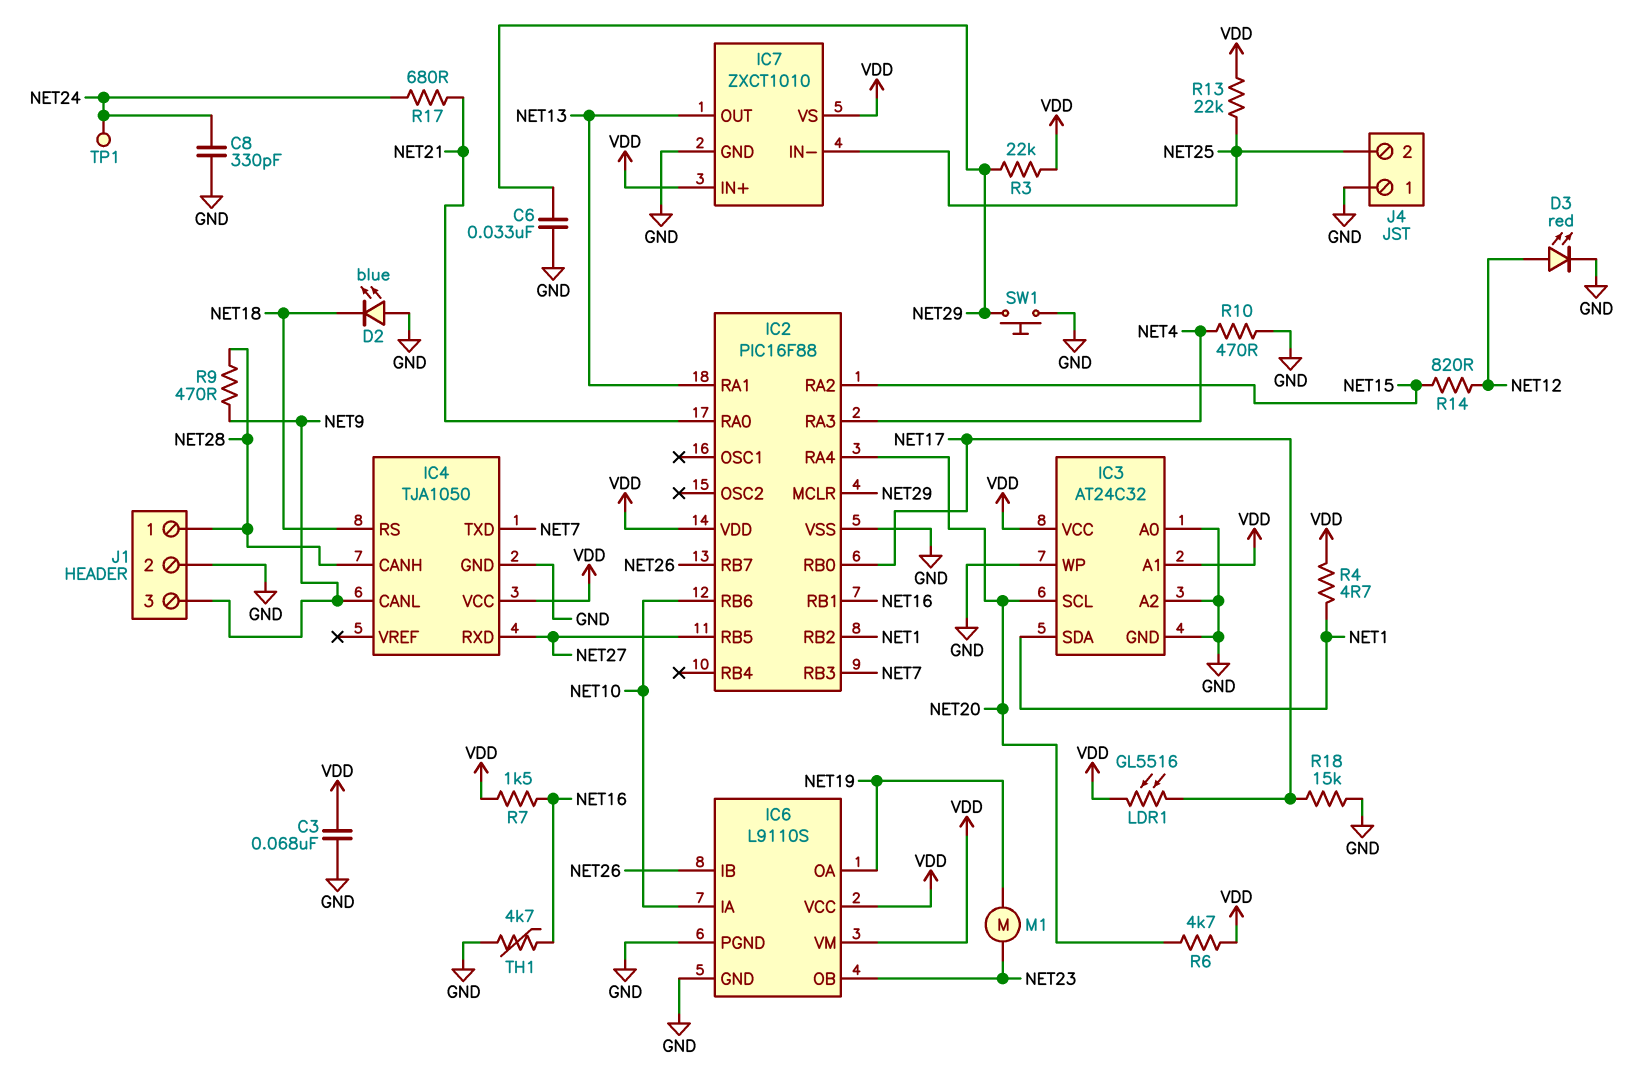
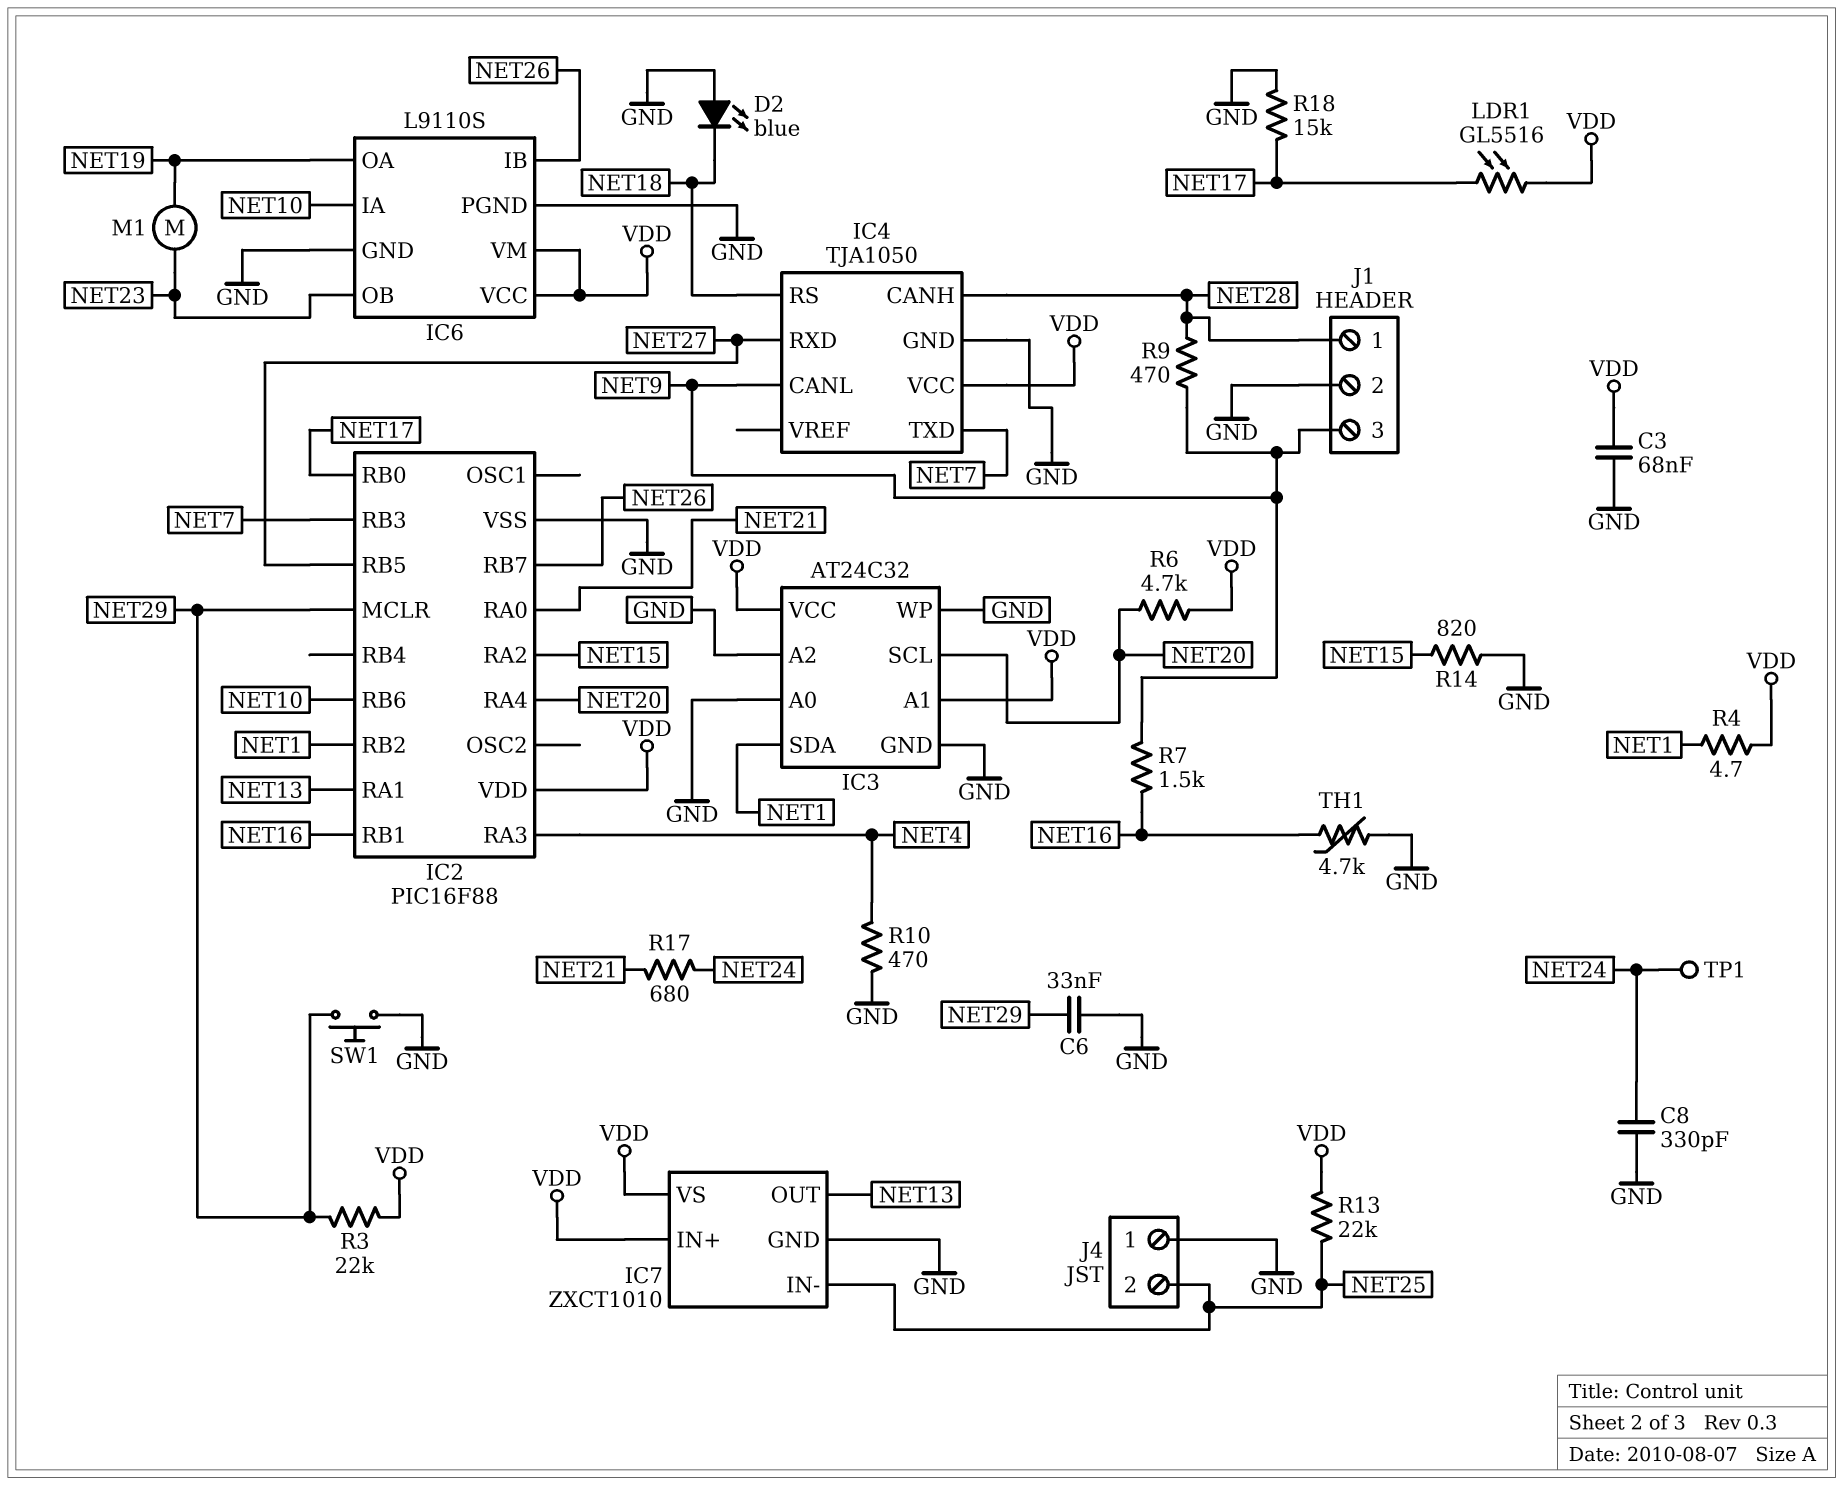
D3: LED red (A NET12, K GND) -> none
R7: 1.5k (NET16, VDD) -> 1.5k (NET9, NET16)
R14: 820 (NET12, NET15) -> 820 (GND, NET15)

